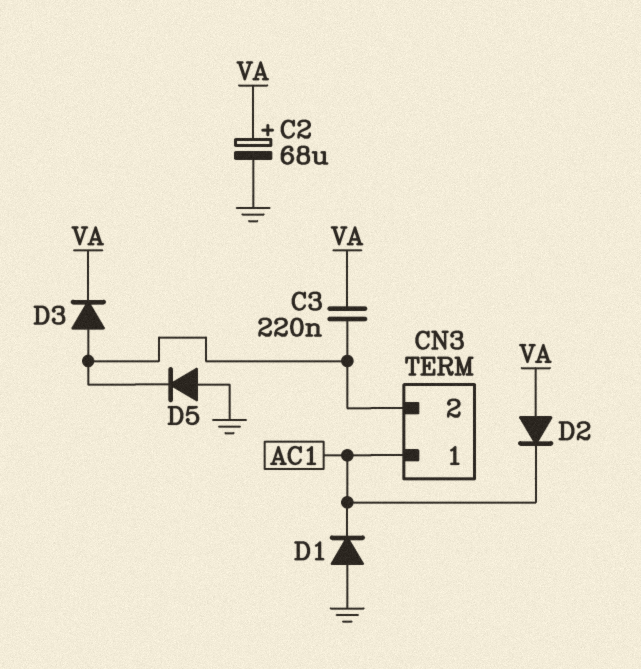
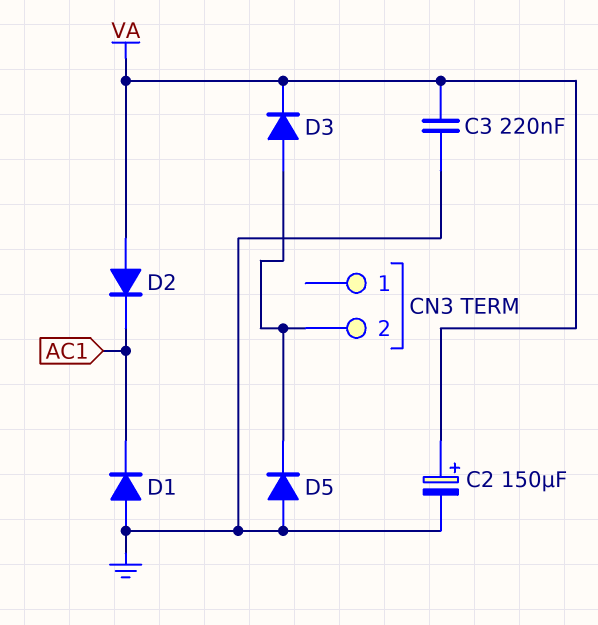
C2: 68uF (plus VA, minus GND) -> 150uF (plus VA, minus GND)
C3: 220nF (CN3/2, VA) -> 220nF (GND, VA)
CN3 pin 1: AC1 -> none

